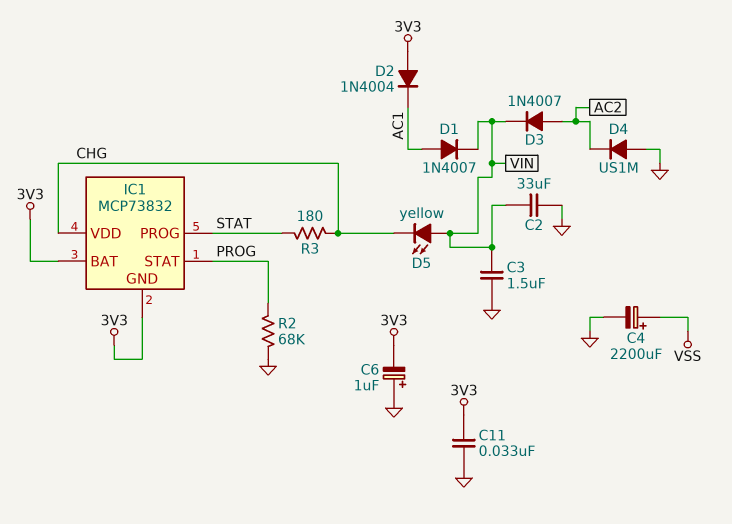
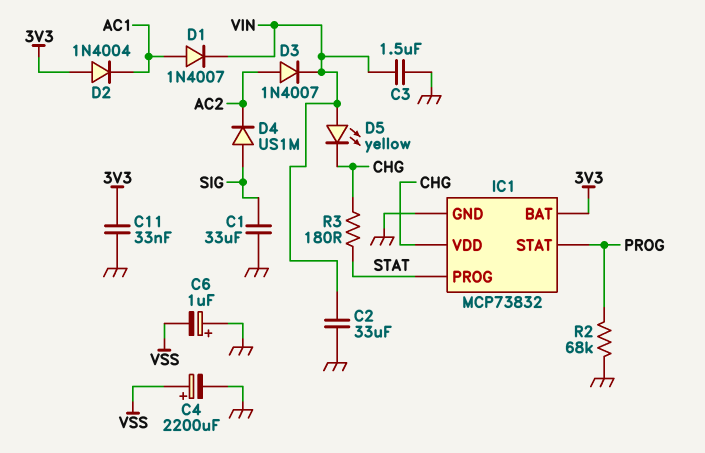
C1: none -> 33uF (GND, SIG)
C6: 1uF (plus GND, minus 3V3) -> 1uF (plus GND, minus VSS)
D4: diode US1M (A GND, K AC2) -> diode US1M (A SIG, K AC2)
IC1 pin GND: 3V3 -> GND

